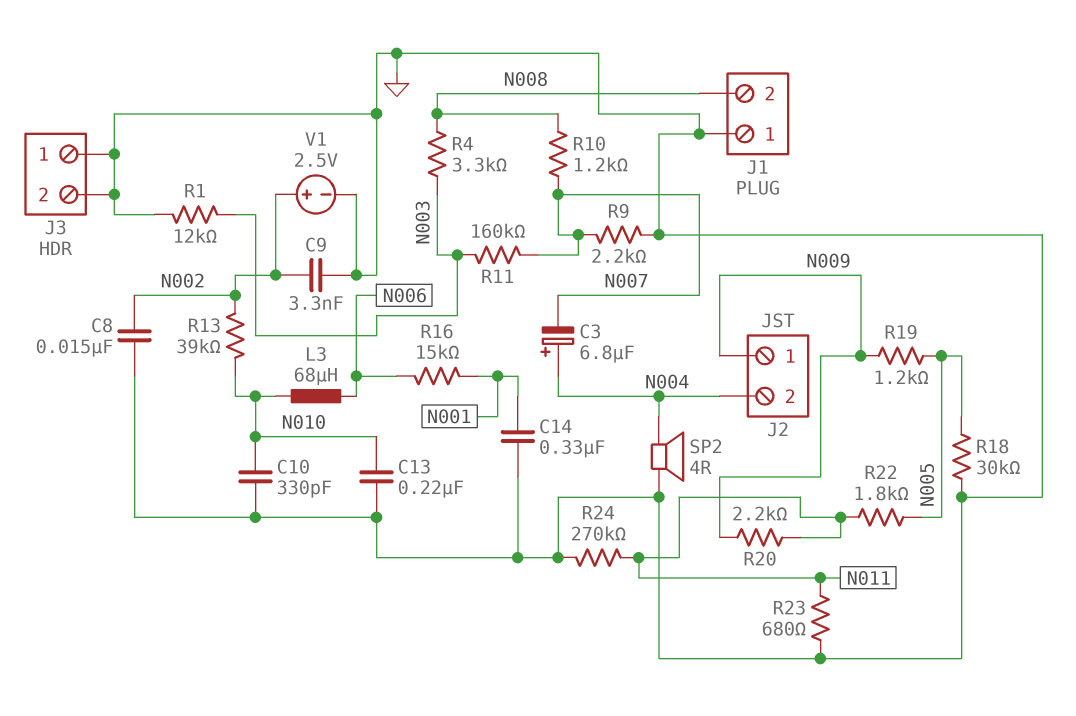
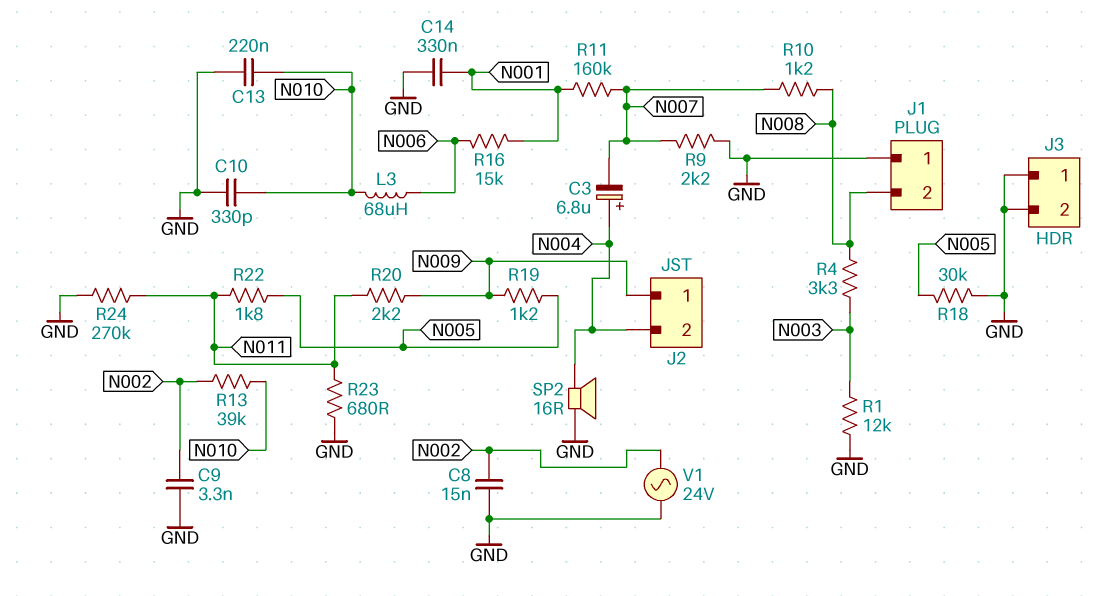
R11: 160k (N003, N007) -> 160k (N001, N007)
SP2: speaker 4R (GND, N004) -> speaker 16R (GND, N004)
V1: 2.5V (plus N002, minus GND) -> AC 24V (GND, N002)

